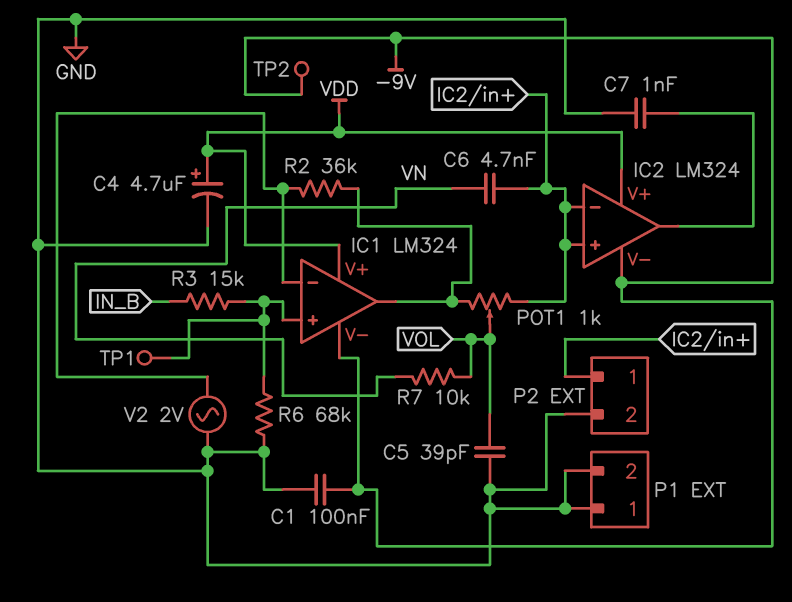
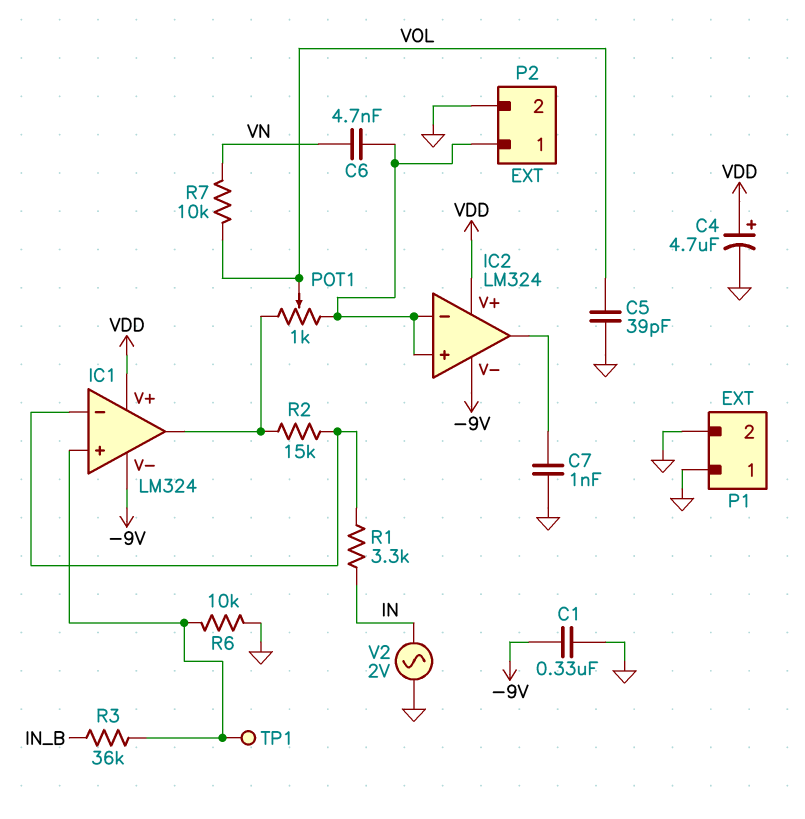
C1: 100nF (-9V, GND) -> 330nF (-9V, GND)
R1: none -> 3.3k (IC1/in-, IN)
R2: 36k (IC1/in-, IC1/out) -> 15k (IC1/in-, IC1/out)
R3: 15k (IC1/in+, IN_B) -> 36k (IC1/in+, IN_B)
R6: 68k (GND, IC1/in+) -> 10k (GND, IC1/in+)
TP2: test point (-9V) -> none
V2: AC 2V (GND, IC1/in-) -> AC 2V (GND, IN)

